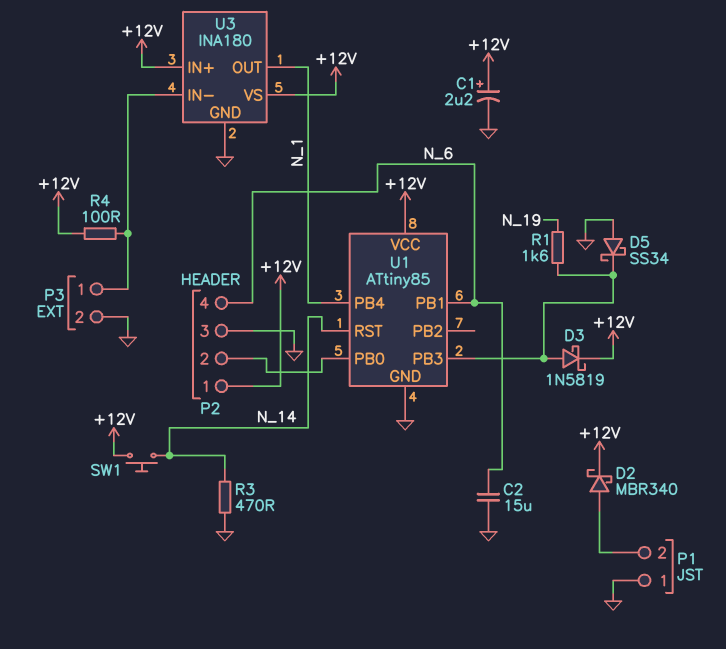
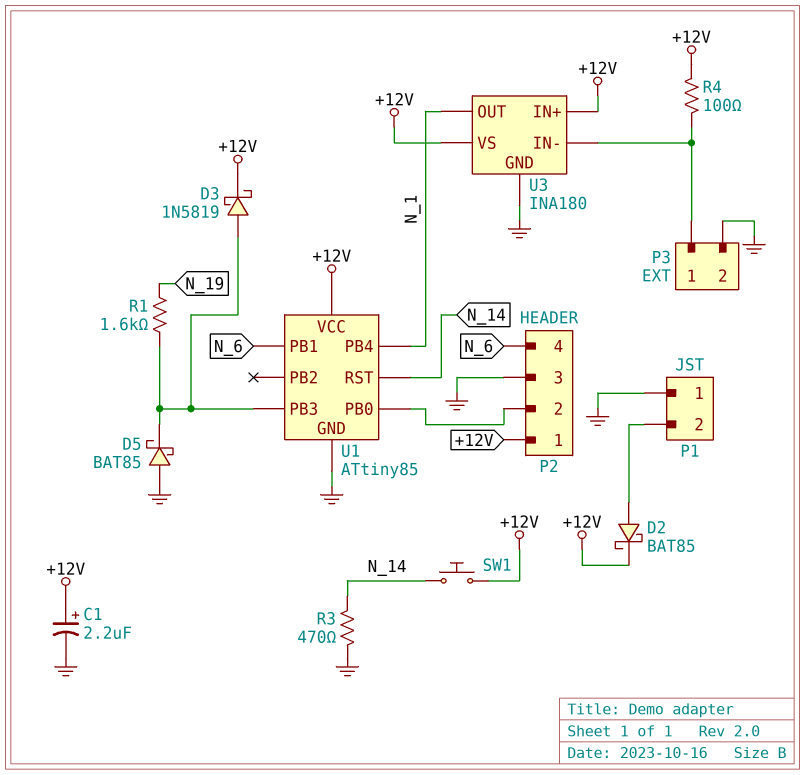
C2: 15uF (GND, N_6) -> none
D2: schottky MBR340 (A P1/2, K +12V) -> schottky BAT85 (A P1/2, K +12V)
D5: schottky SS34 (A GND, K U1/PB3) -> schottky BAT85 (A GND, K U1/PB3)

